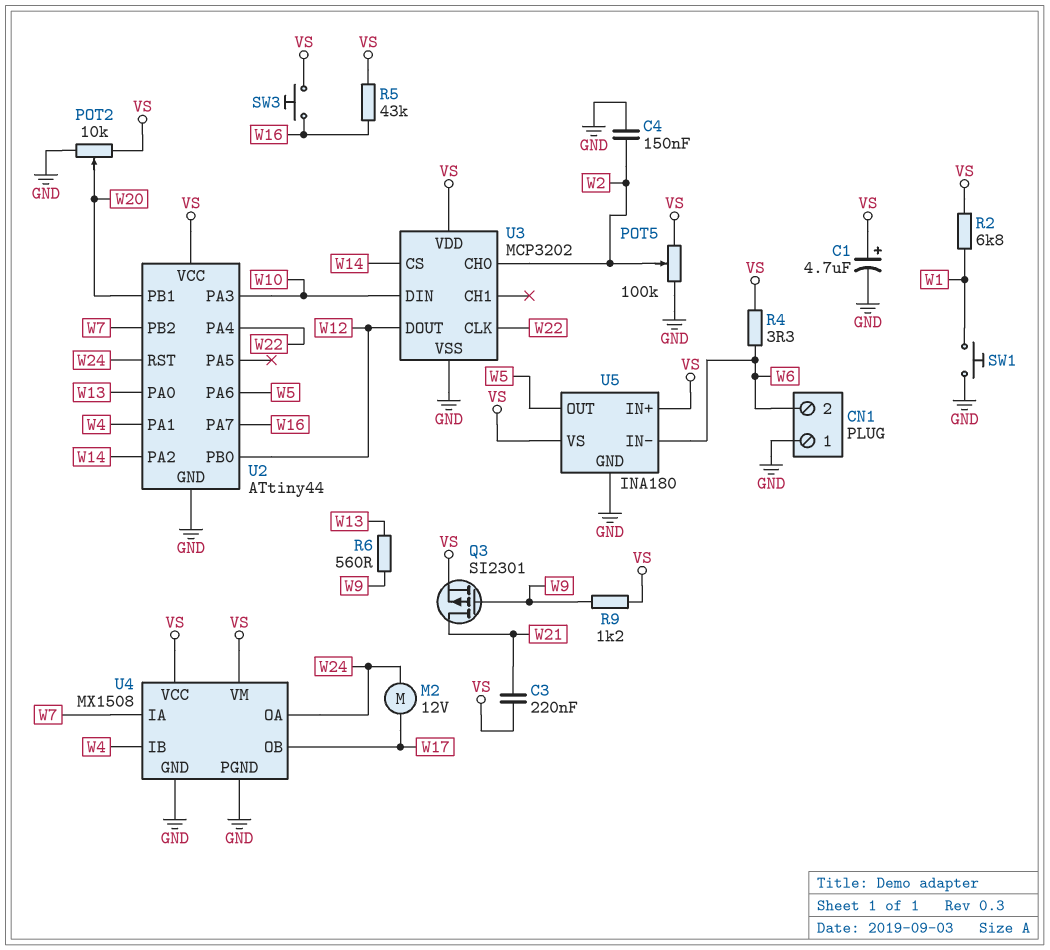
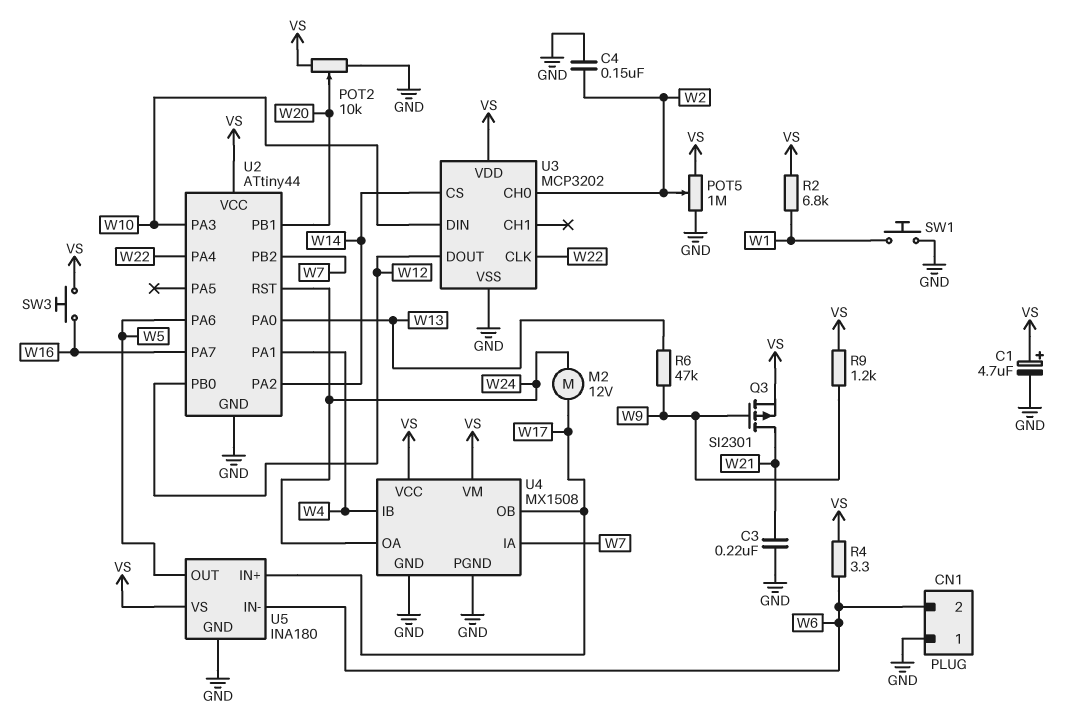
C3: 220nF (VS, W21) -> 220nF (GND, W21)
POT5: 100k (GND, VS, wiper W2) -> 1M (GND, VS, wiper W2)
R5: 43k (VS, W16) -> none
R6: 560 (W9, W13) -> 47k (W9, W13)
U5 pin IN+: VS -> W17

